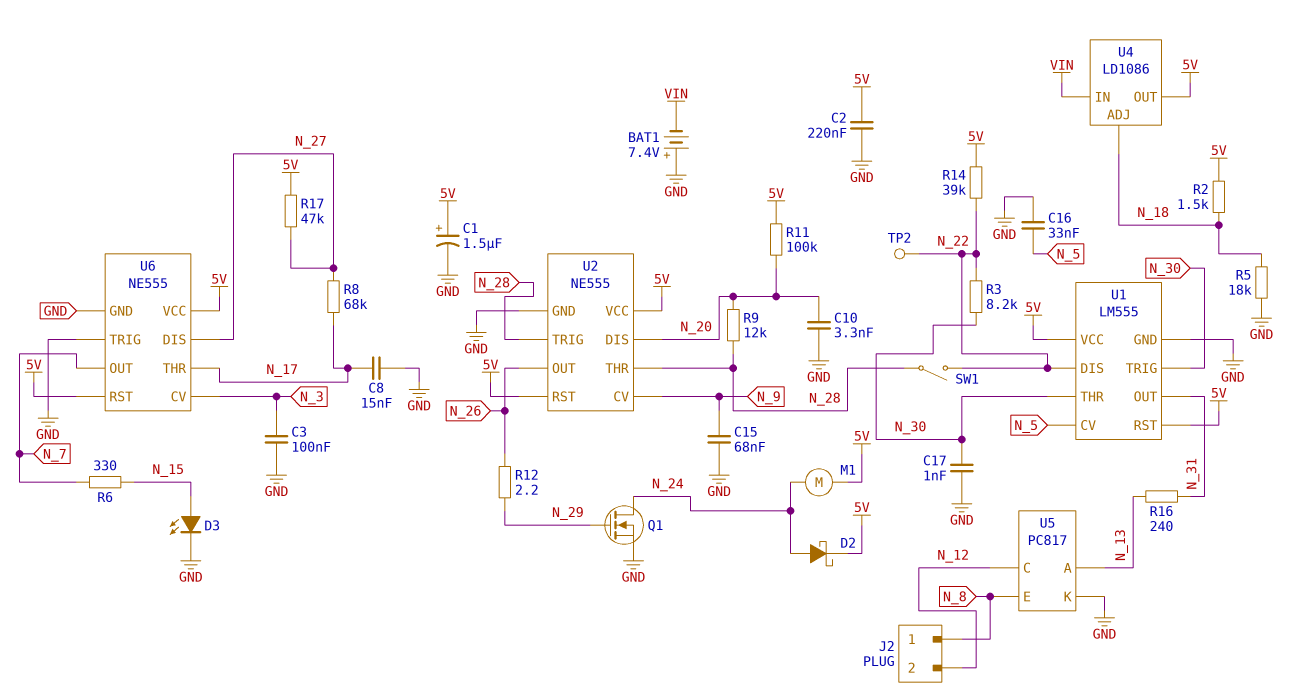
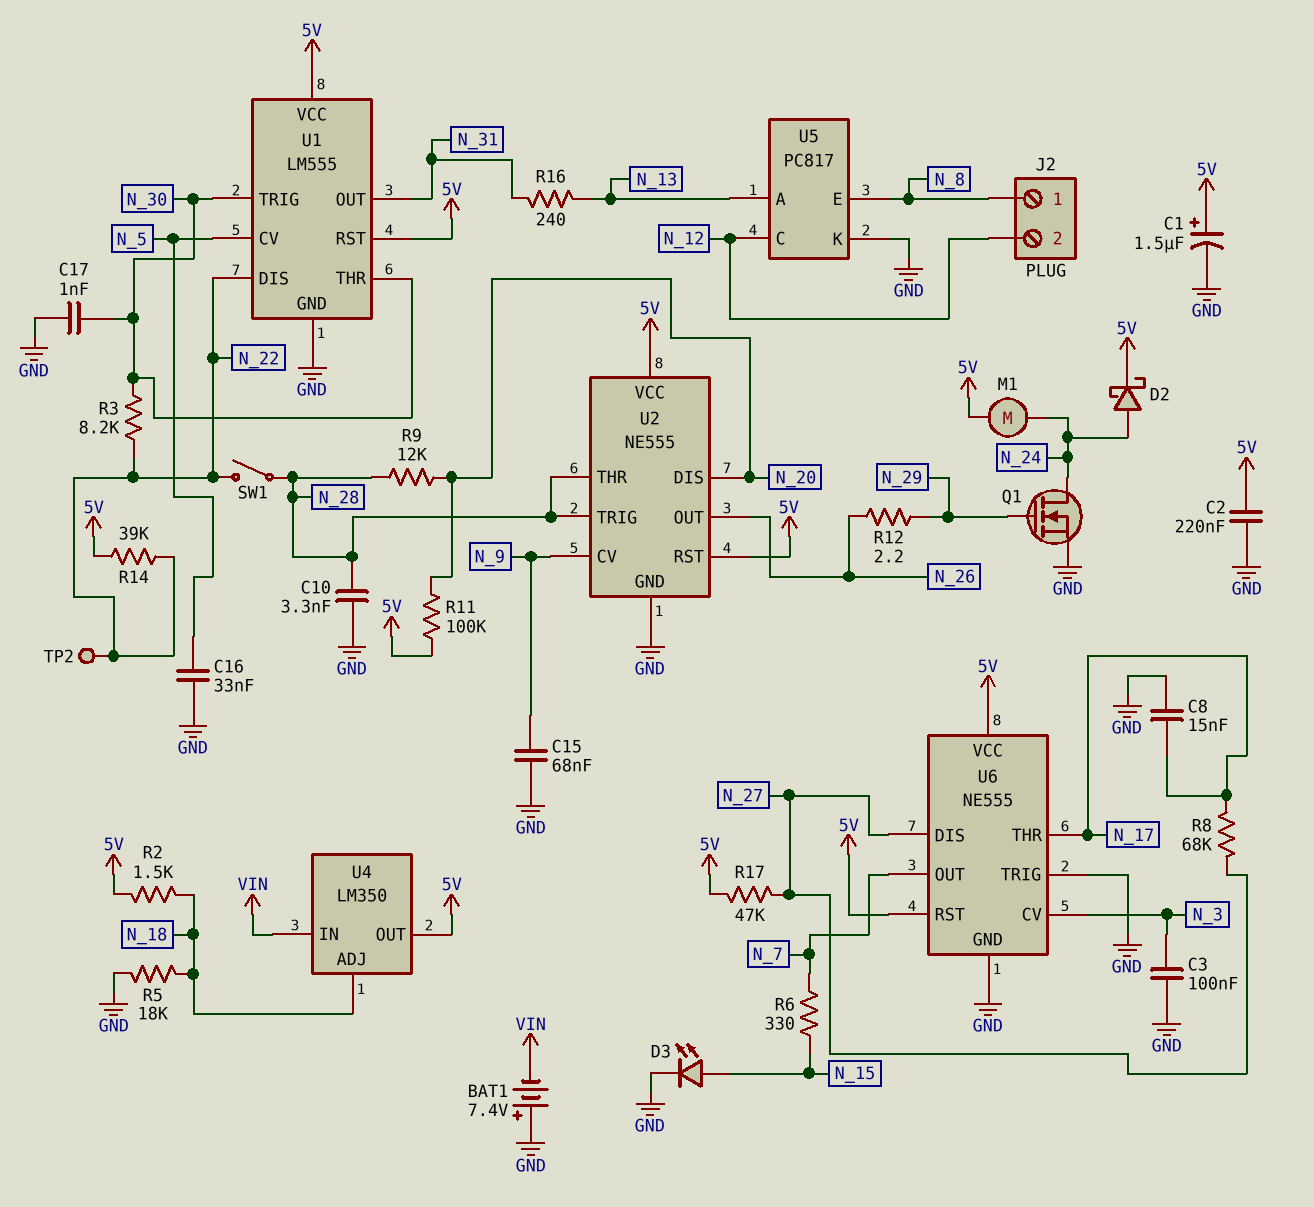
C10: 3.3nF (GND, N_20) -> 3.3nF (GND, N_28)
U4: LD1086 -> LM350

